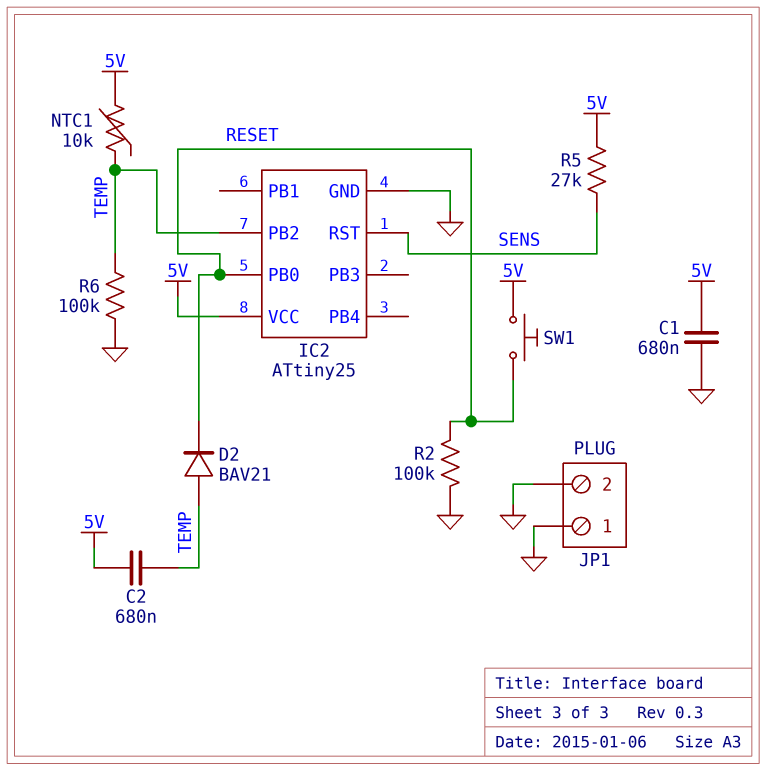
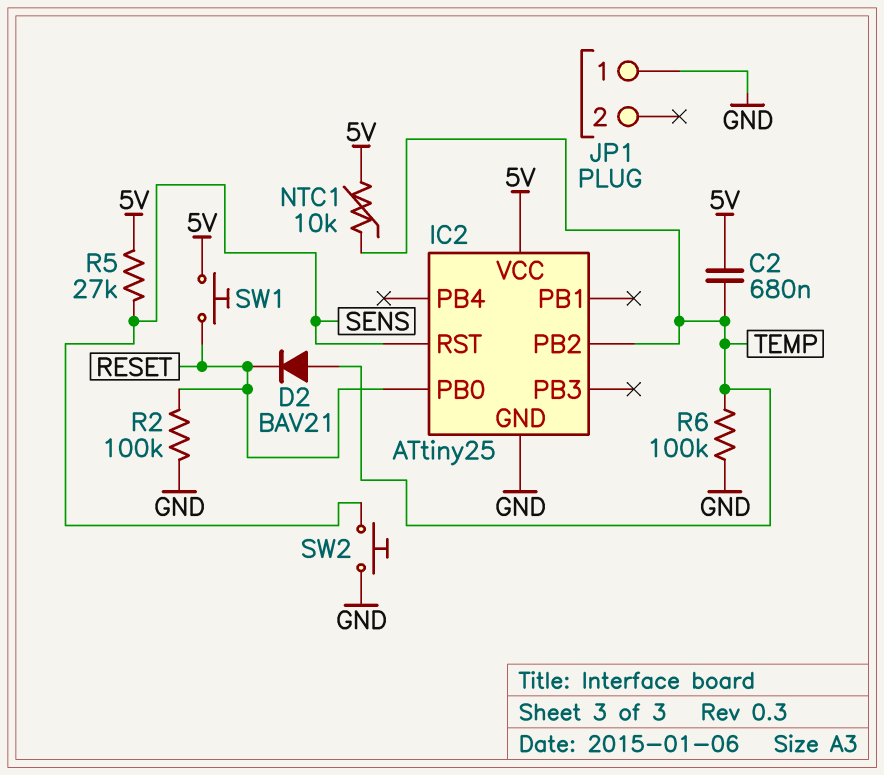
C1: 680nF (5V, GND) -> none
JP1 pin 2: GND -> none
SW2: none -> button (GND, SENS)

